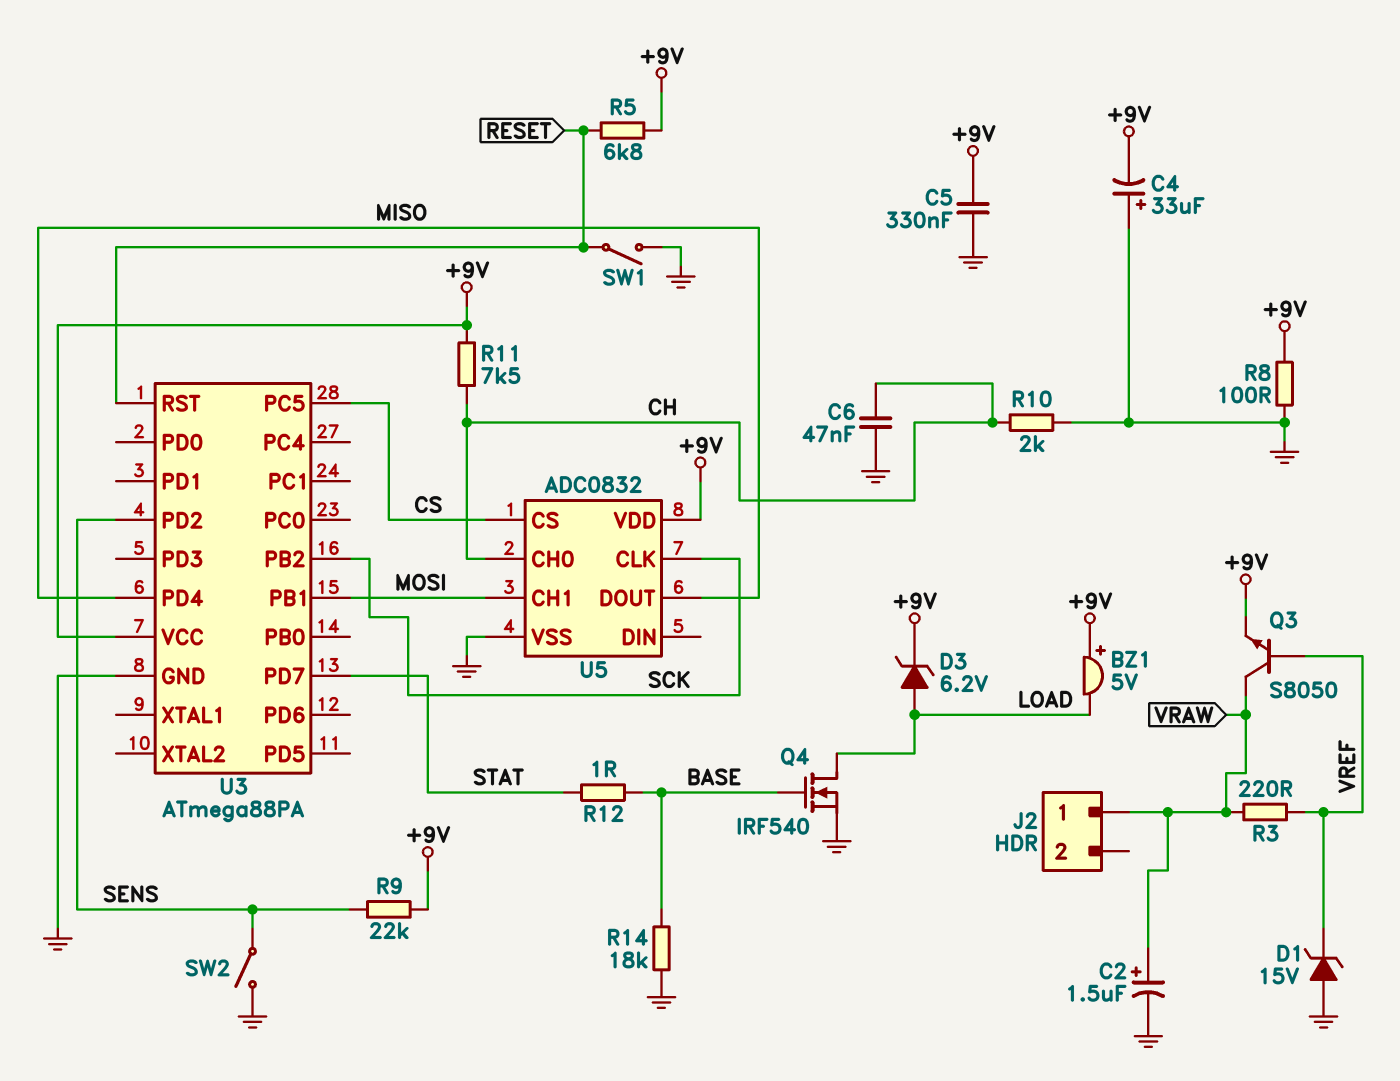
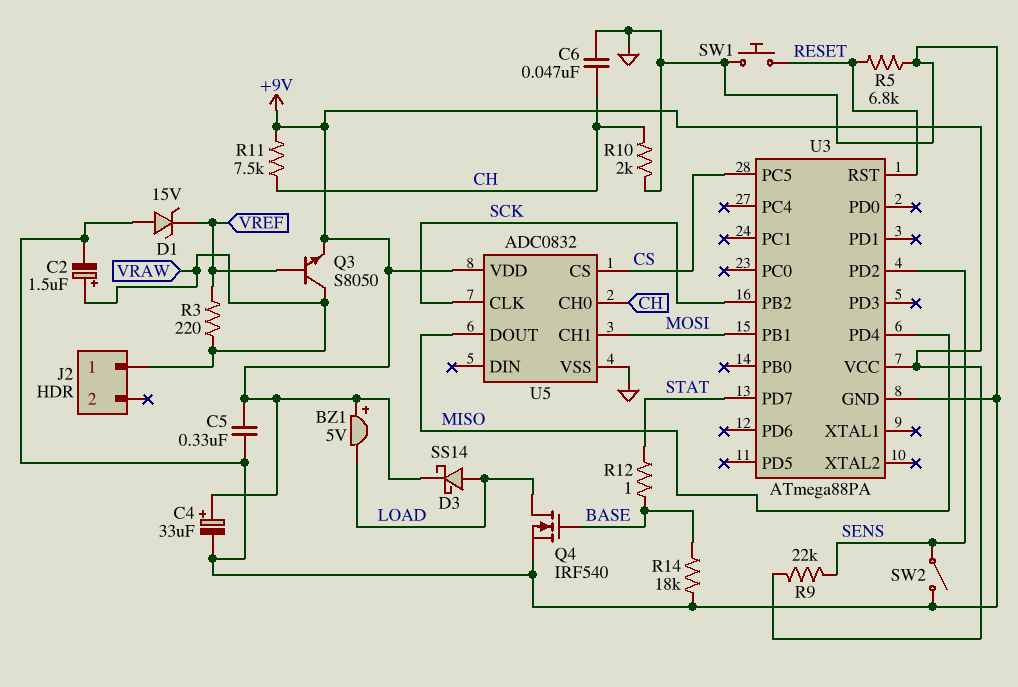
C4: 33uF (plus GND, minus +9V) -> 33uF (plus +9V, minus GND)
D3: zener 6.2V (A LOAD, K +9V) -> schottky SS14 (A LOAD, K +9V)
R5: 6.8k (+9V, RESET) -> 6.8k (GND, RESET)
R8: 100 (+9V, GND) -> none
SW1: switch (GND, RESET) -> button (GND, RESET)

